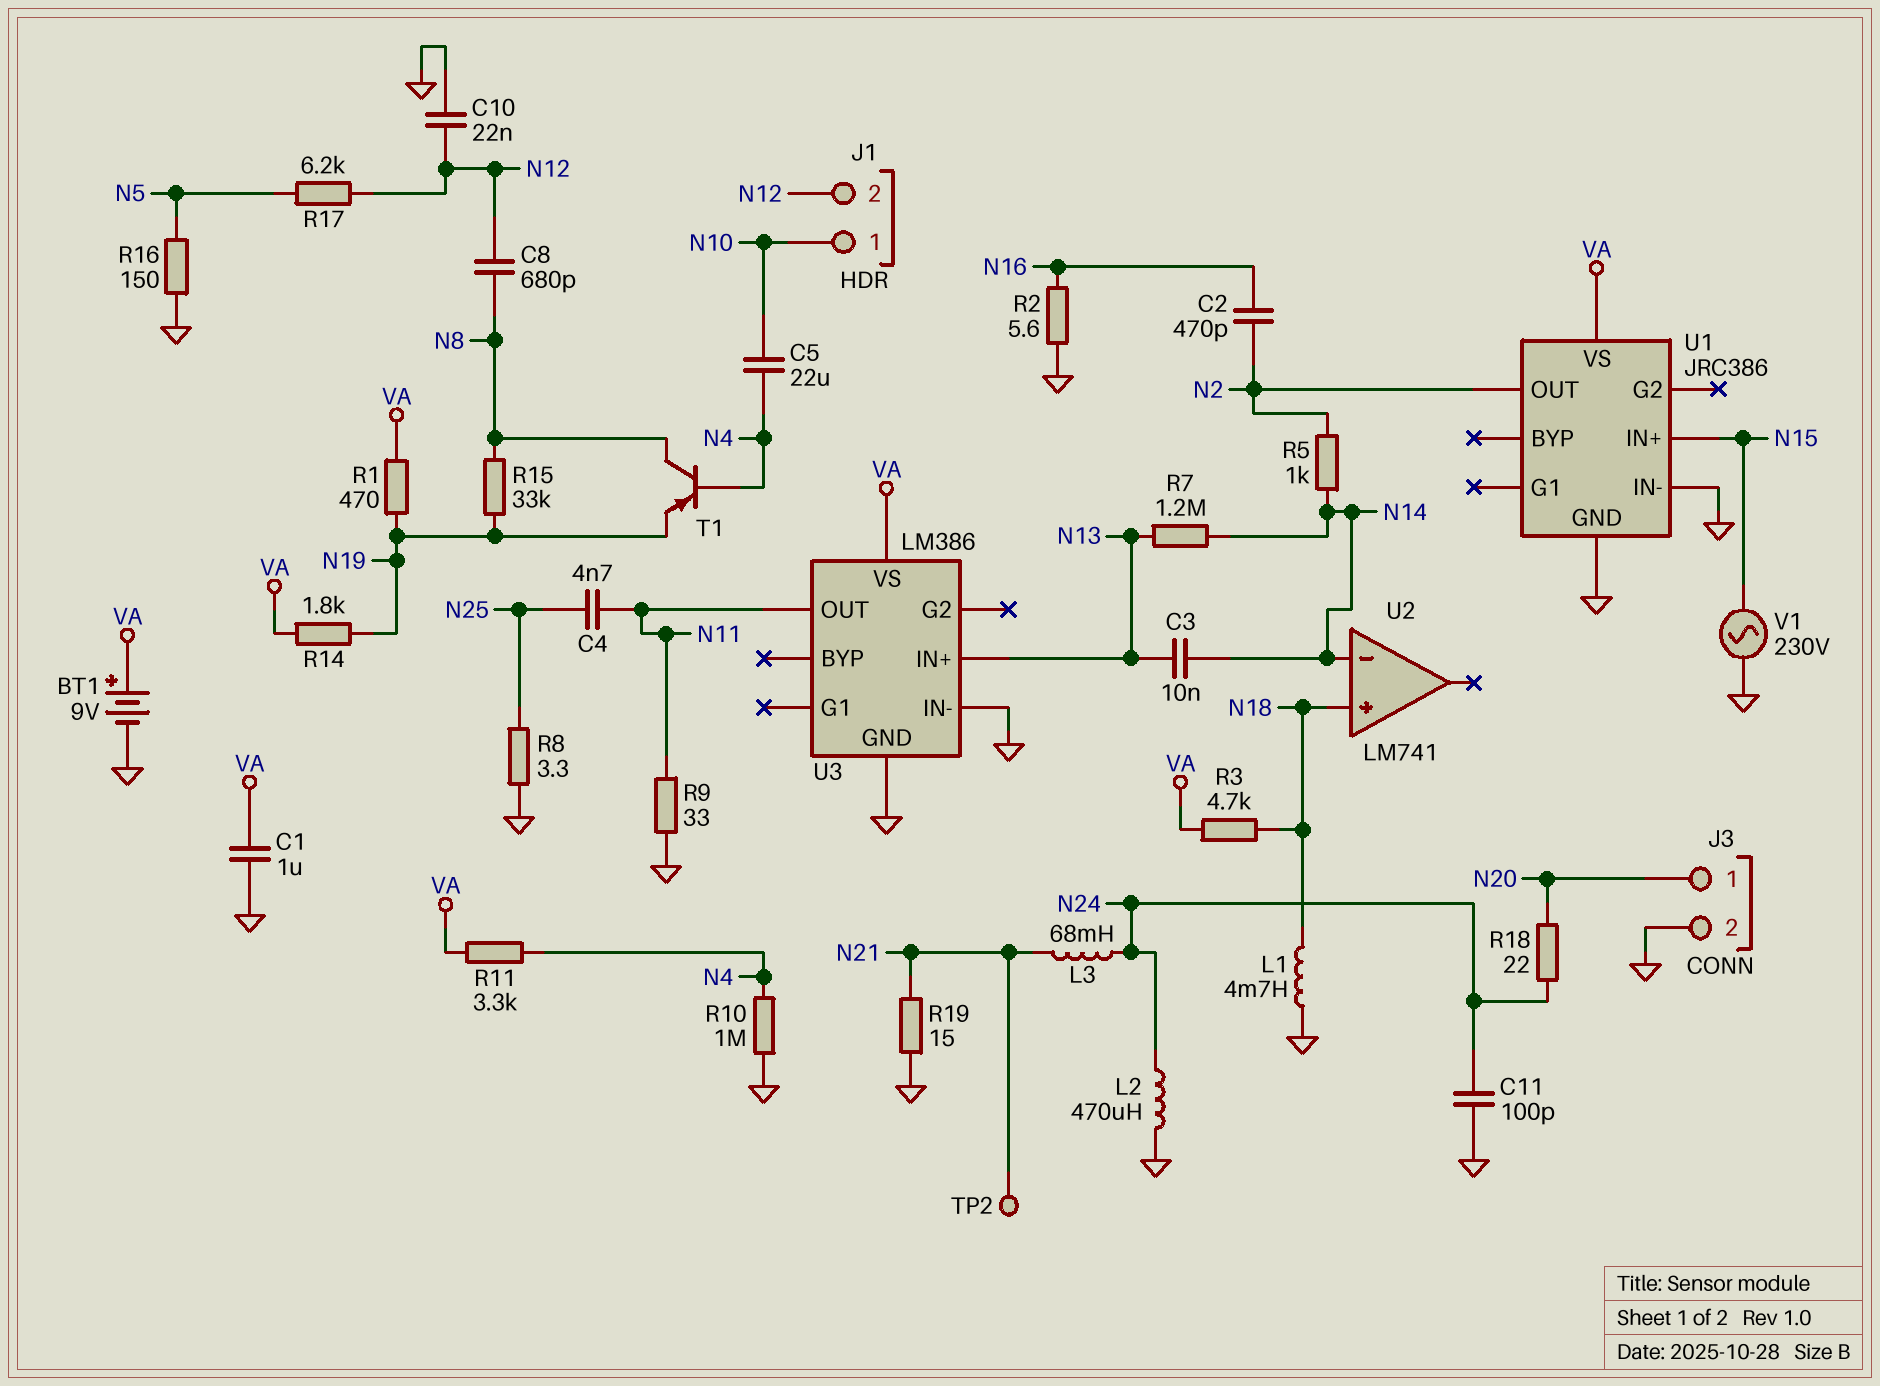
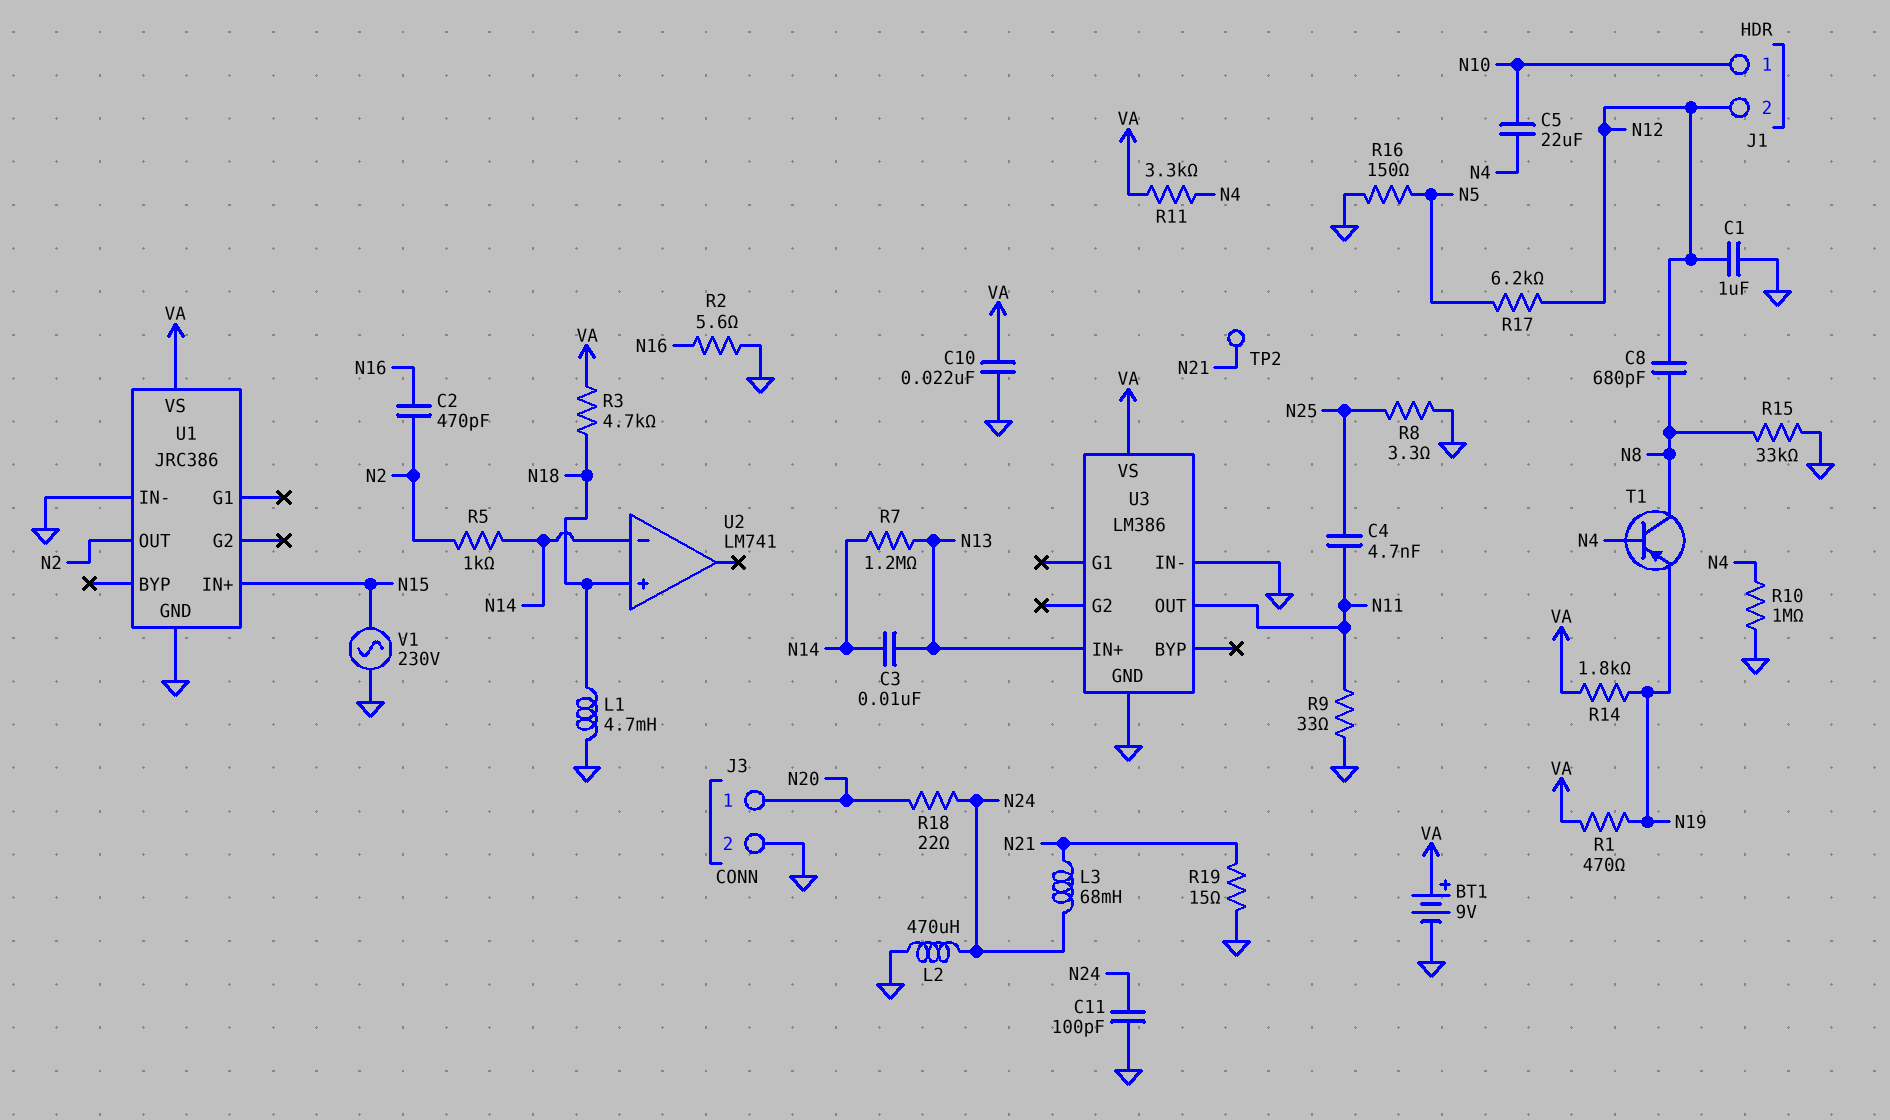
C1: 1uF (GND, VA) -> 1uF (GND, N12)
C10: 22nF (GND, N12) -> 22nF (GND, VA)
R15: 33k (N8, N19) -> 33k (GND, N8)

